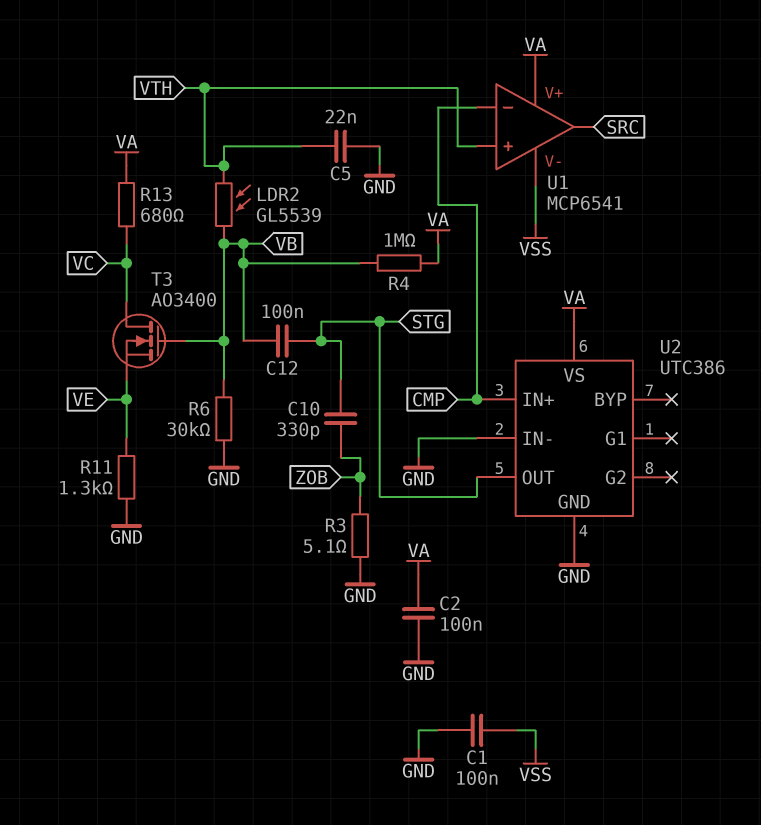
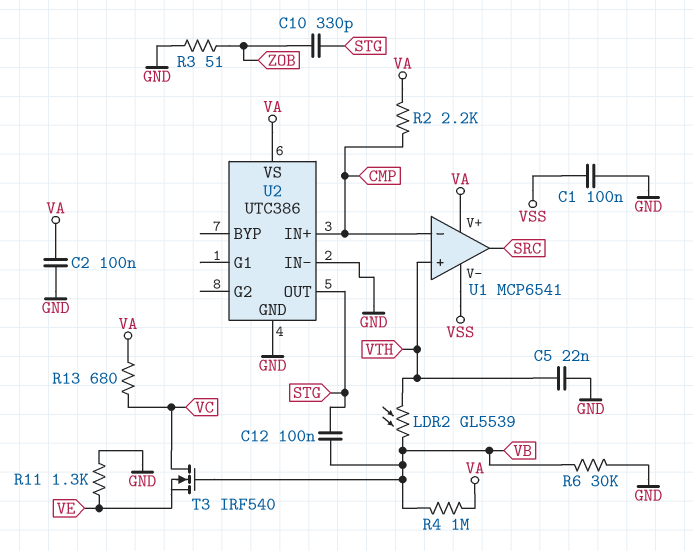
R2: none -> 2.2k (CMP, VA)
R3: 5.1 (GND, ZOB) -> 51 (GND, ZOB)
T3: NMOS AO3400 (G VB, D VC, S VE) -> NMOS IRF540 (G VB, D VC, S VE)

